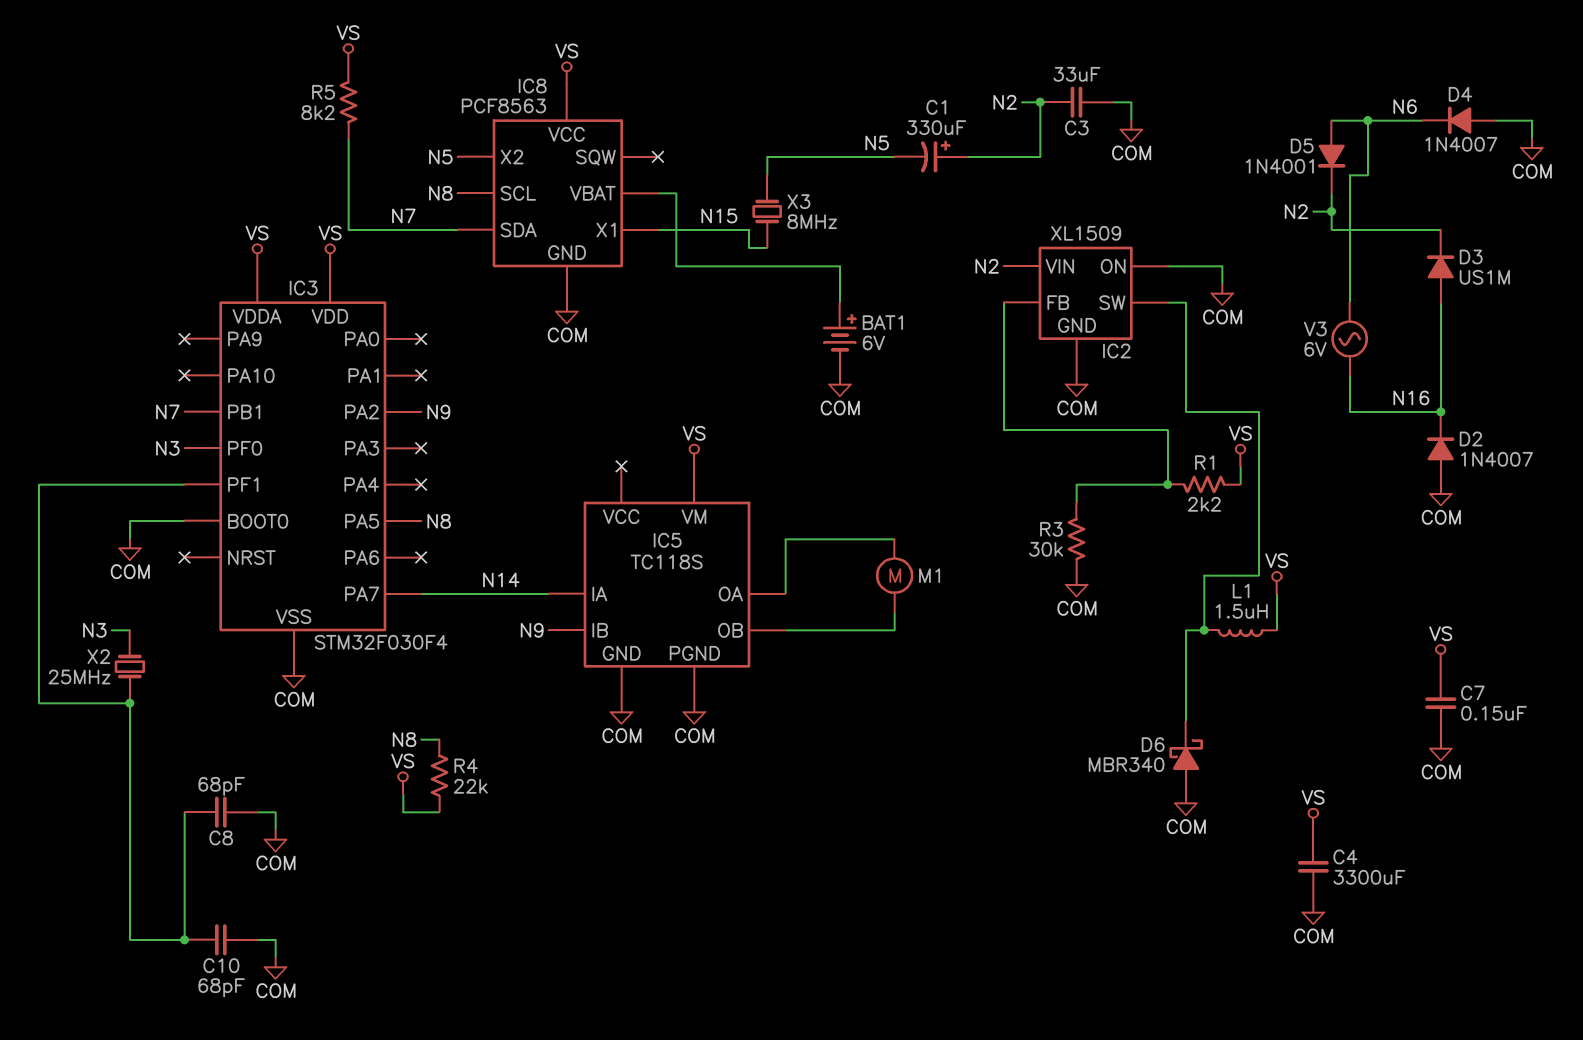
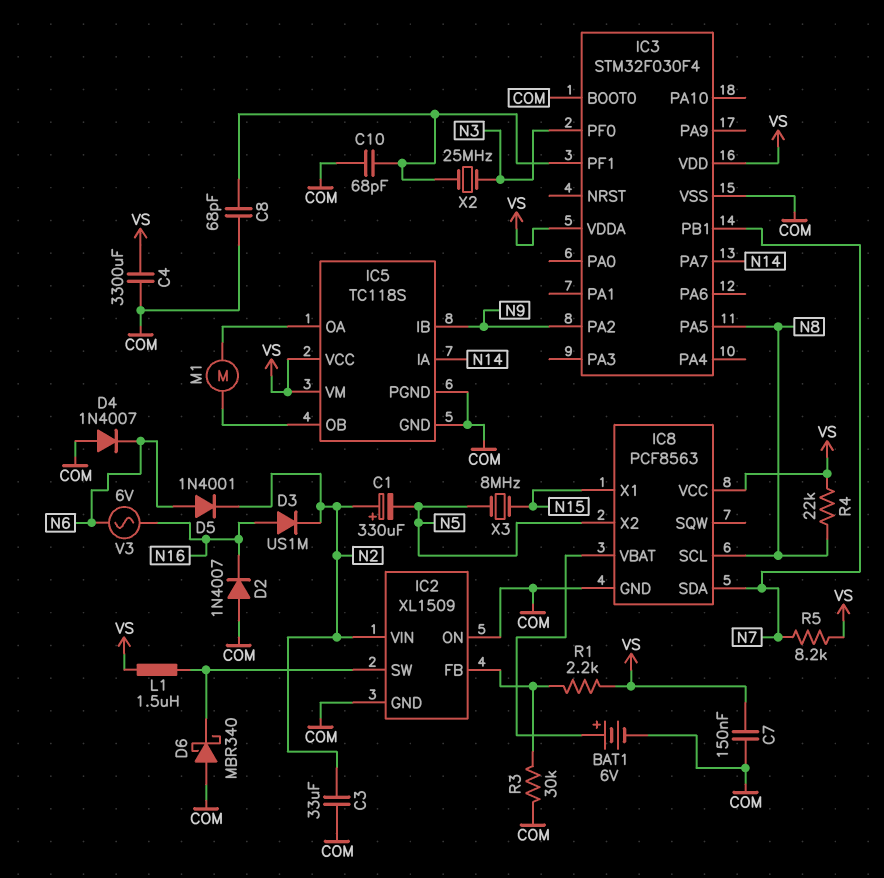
IC5 pin VCC: none -> VS

